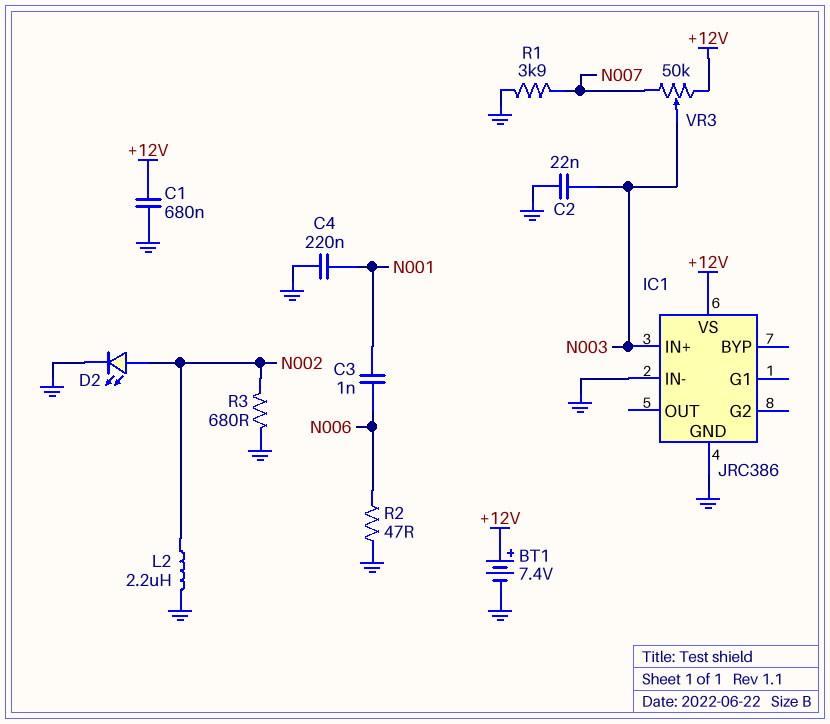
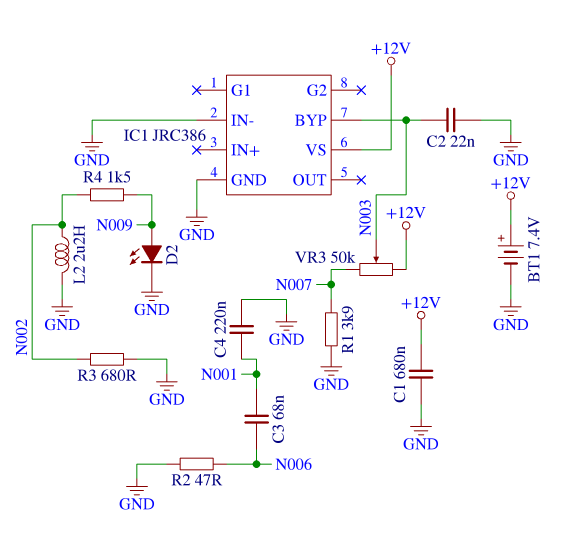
C3: 1nF (N001, N006) -> 68nF (N001, N006)
D2: LED (A N002, K GND) -> LED (A N009, K GND)
IC1 pin BYP: none -> N003
IC1 pin IN+: N003 -> none
R4: none -> 1.5k (N002, N009)

